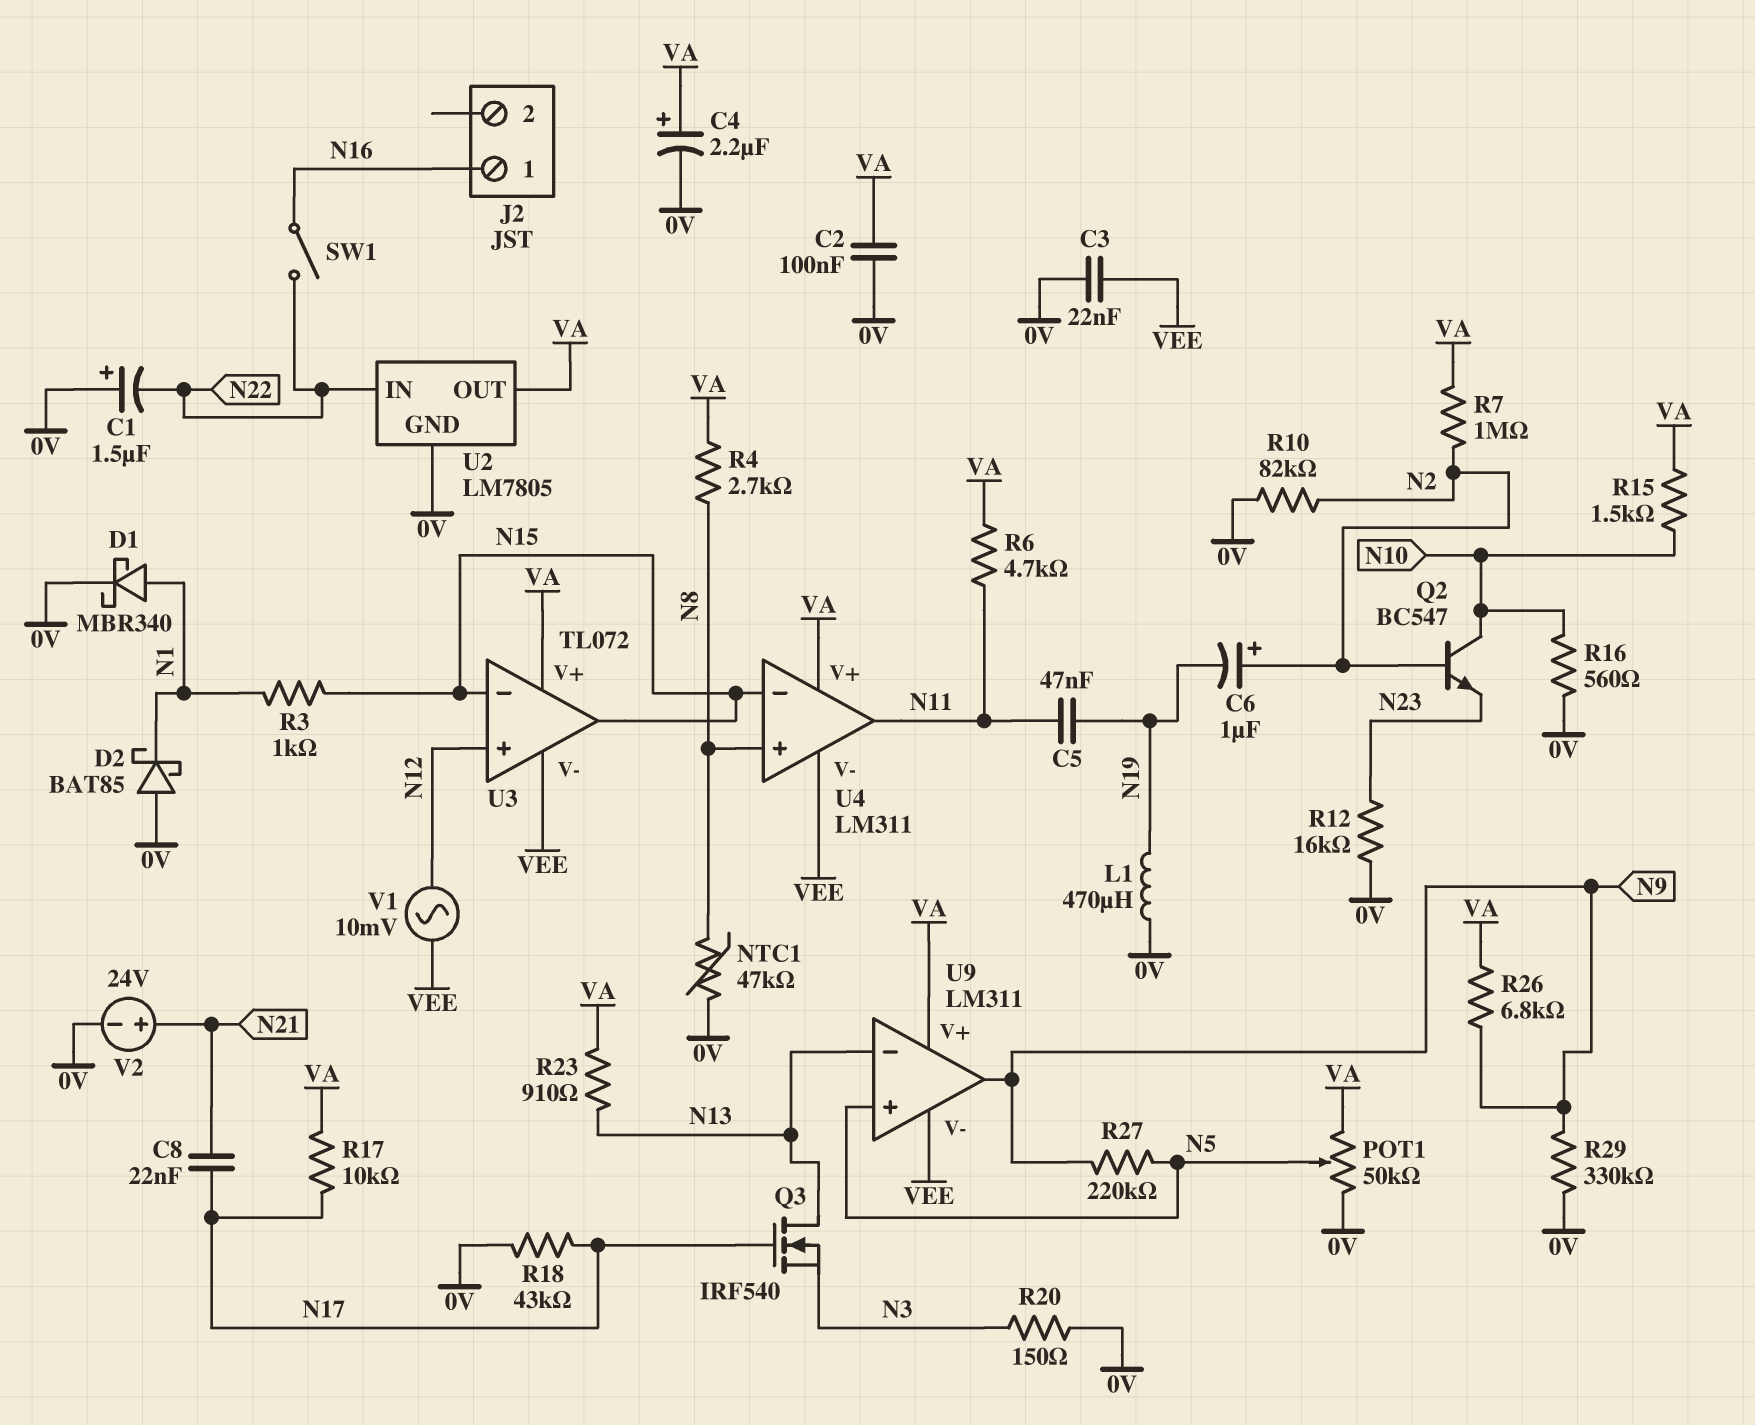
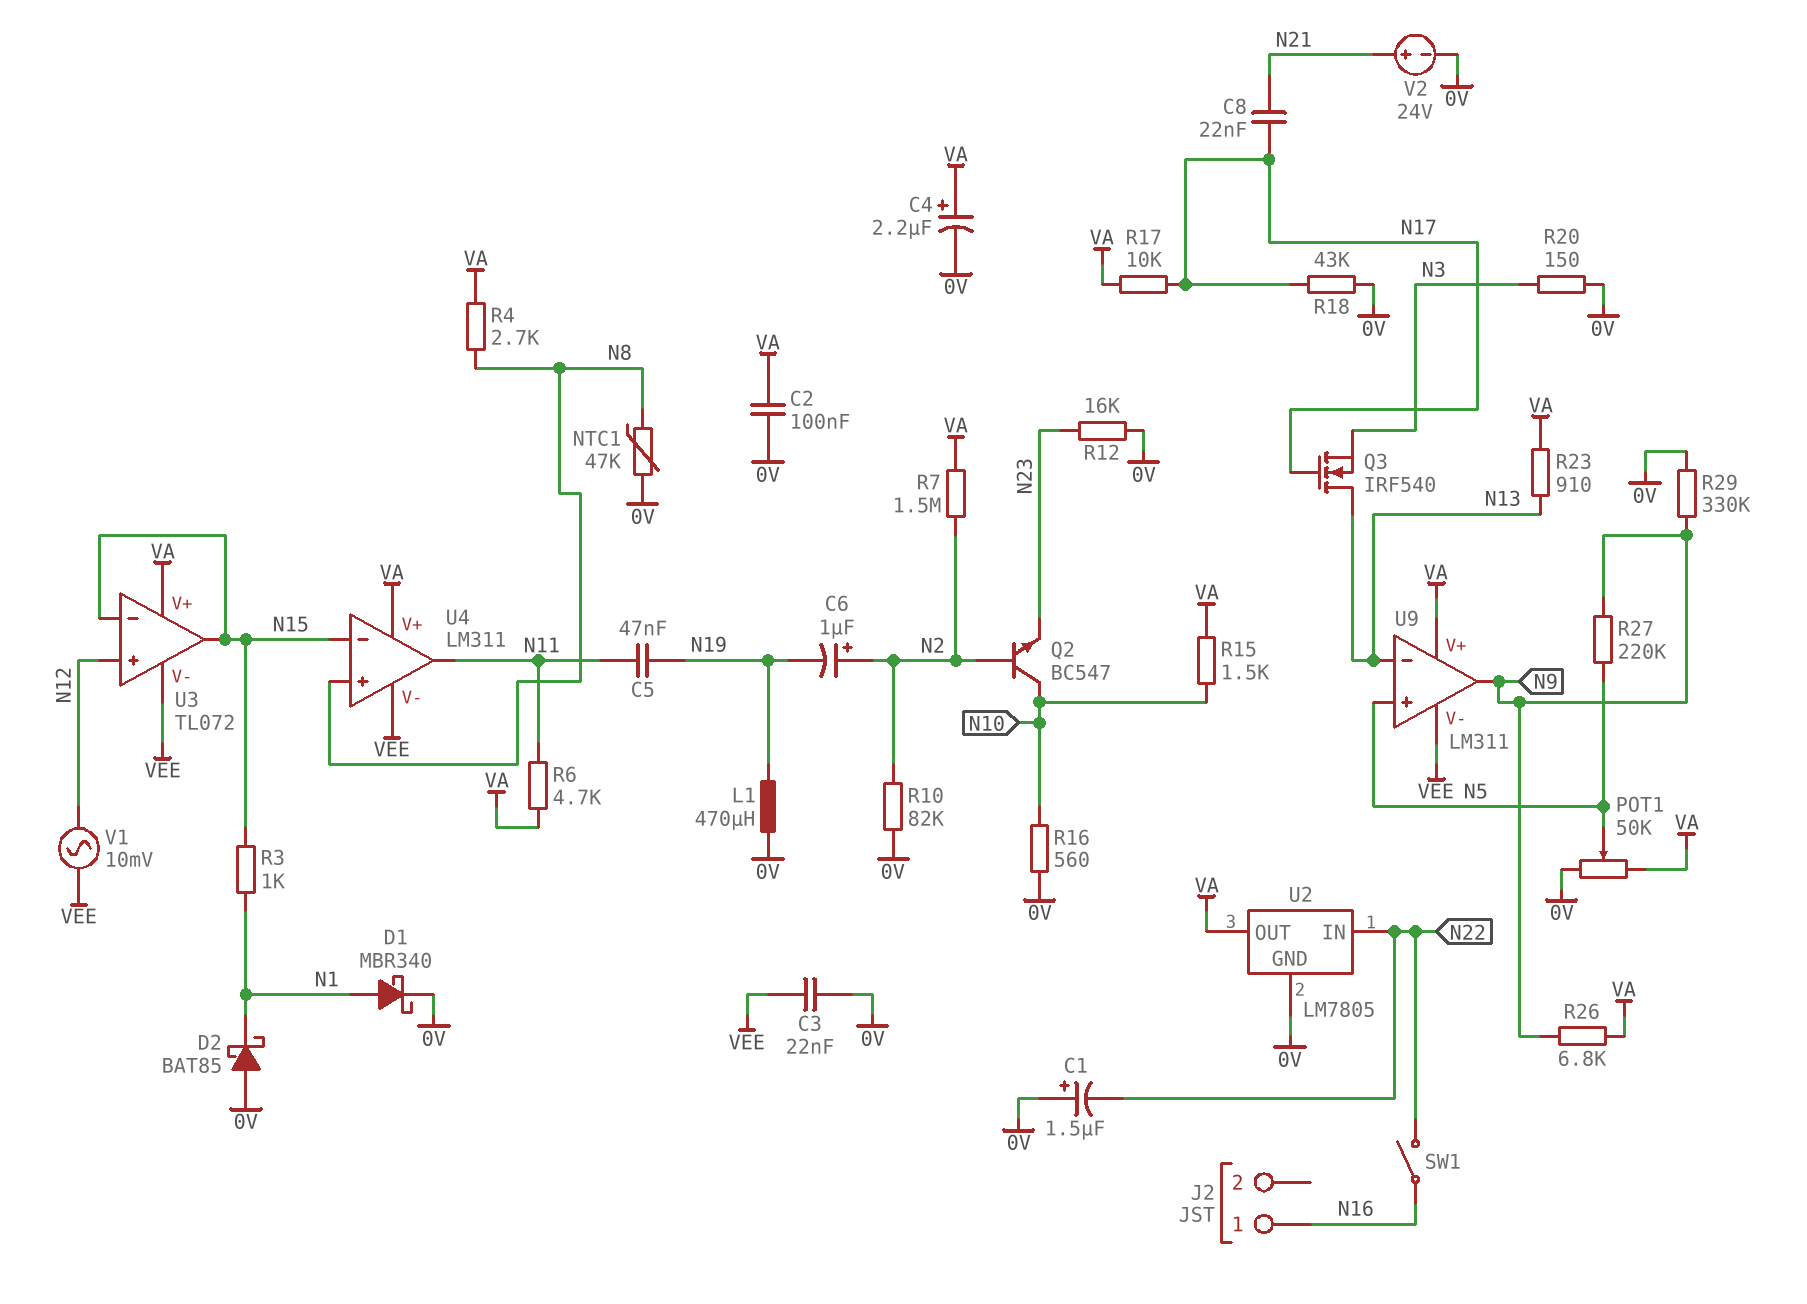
R7: 1M (N2, VA) -> 1.5M (N2, VA)

